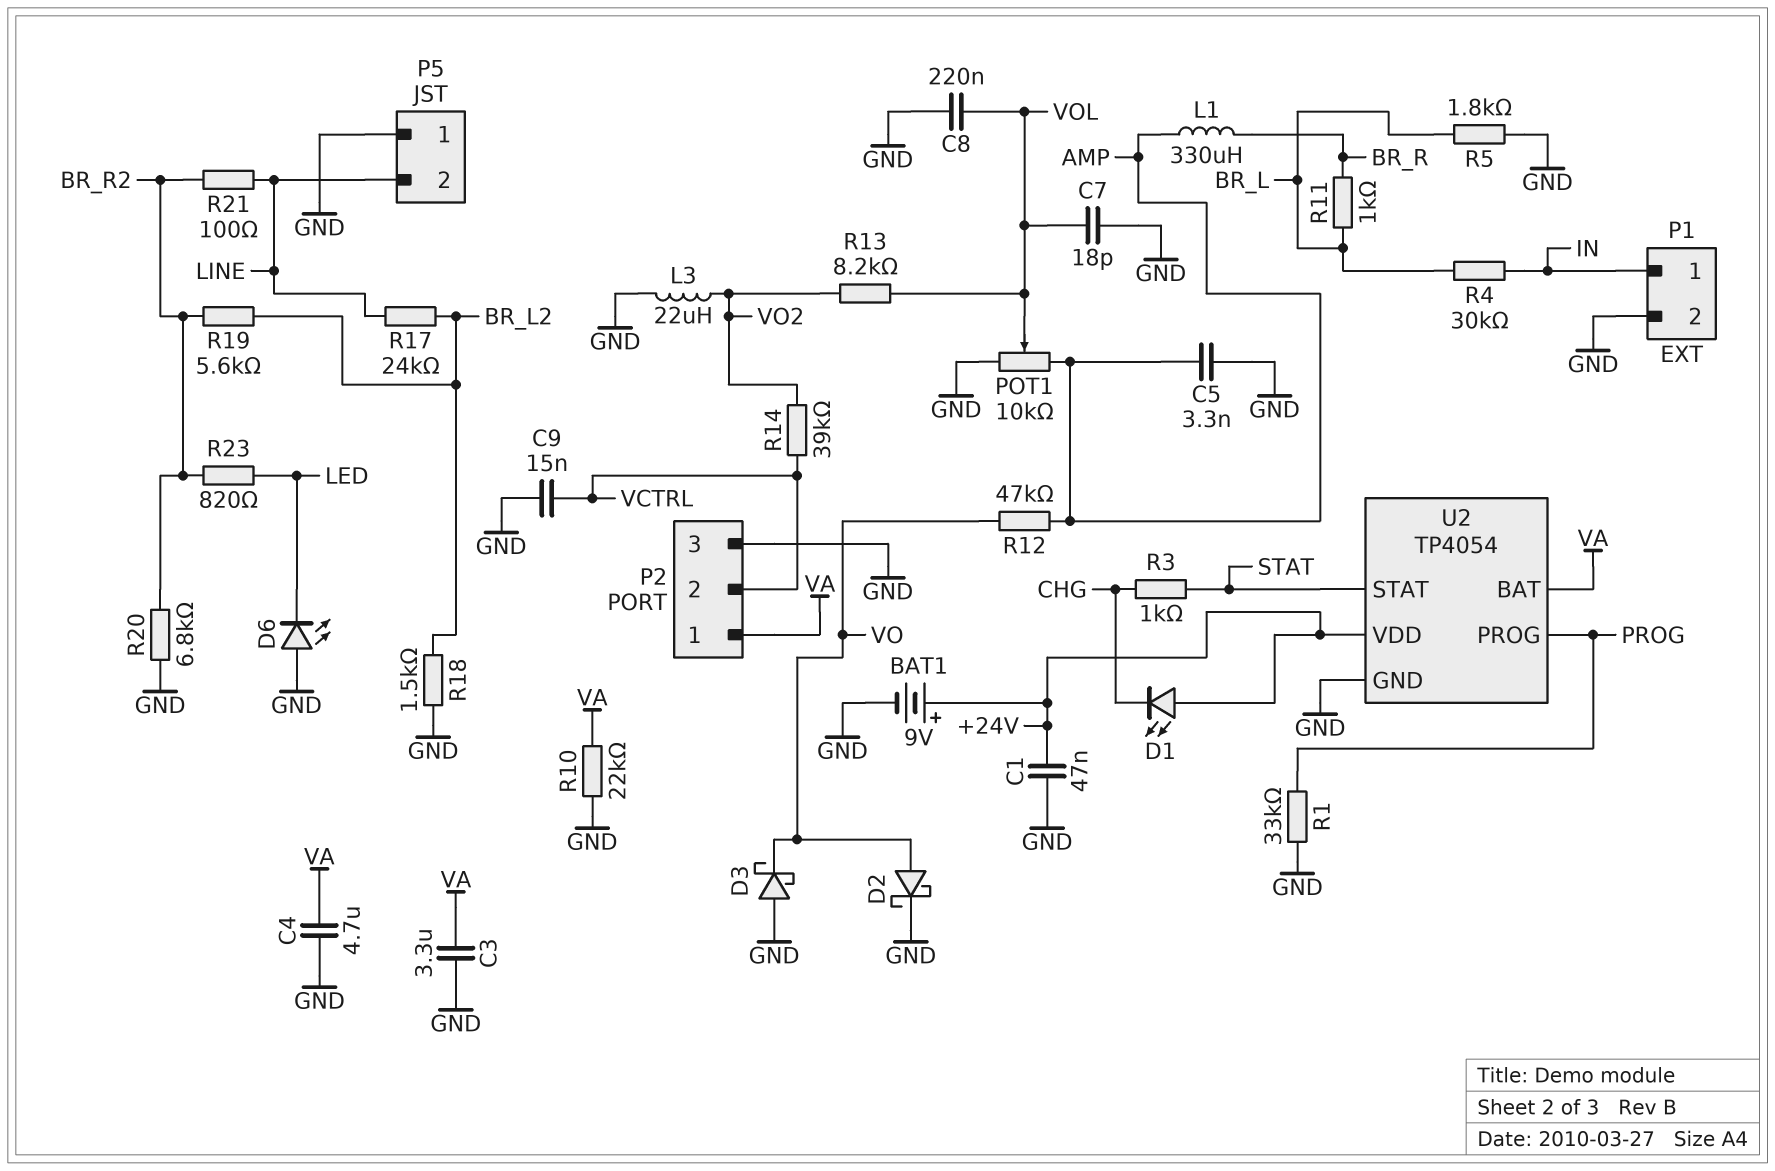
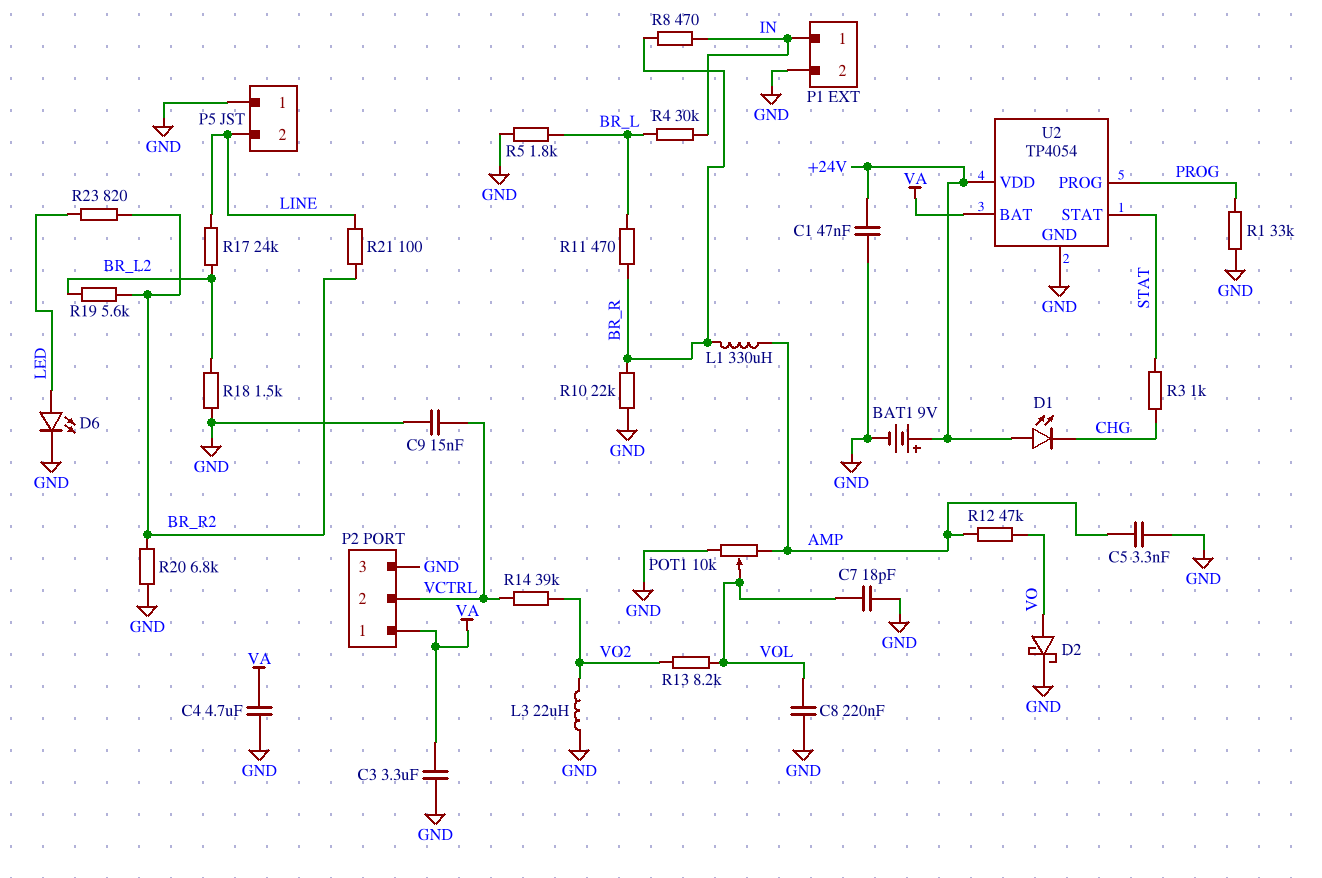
D3: schottky (A GND, K VO) -> none
D6: LED (A GND, K LED) -> LED (A LED, K GND)
R8: none -> 470 (BR_R, IN)
R10: 22k (GND, VA) -> 22k (BR_R, GND)
R11: 1k (BR_L, BR_R) -> 470 (BR_L, BR_R)

